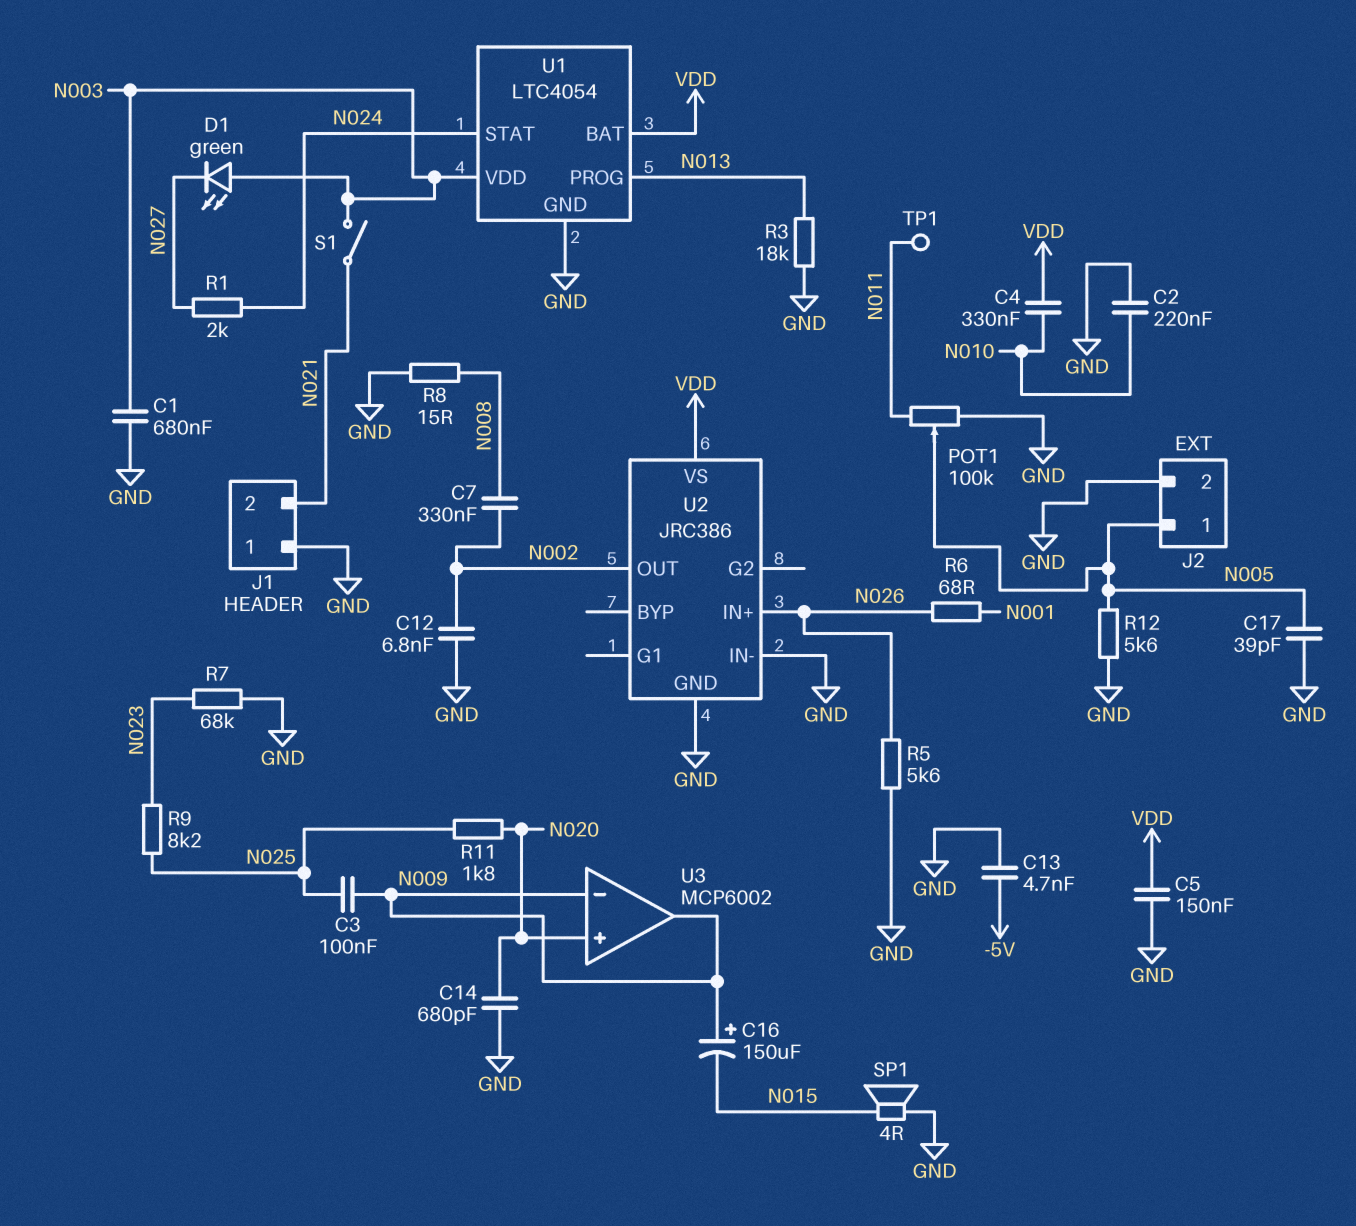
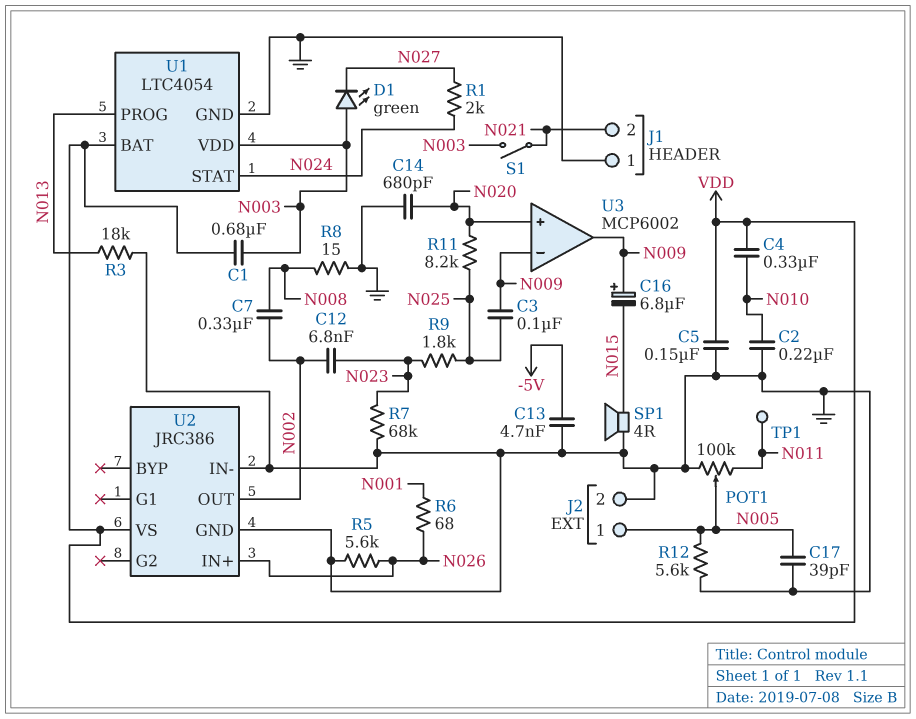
C1: 680nF (GND, N003) -> 680nF (N003, VDD)
C12: 6.8nF (GND, N002) -> 6.8nF (N002, N023)
C16: 150uF (plus N009, minus N015) -> 6.8uF (plus N009, minus N015)
R9: 8.2k (N023, N025) -> 1.8k (N023, N025)
R11: 1.8k (N020, N025) -> 8.2k (N020, N025)

